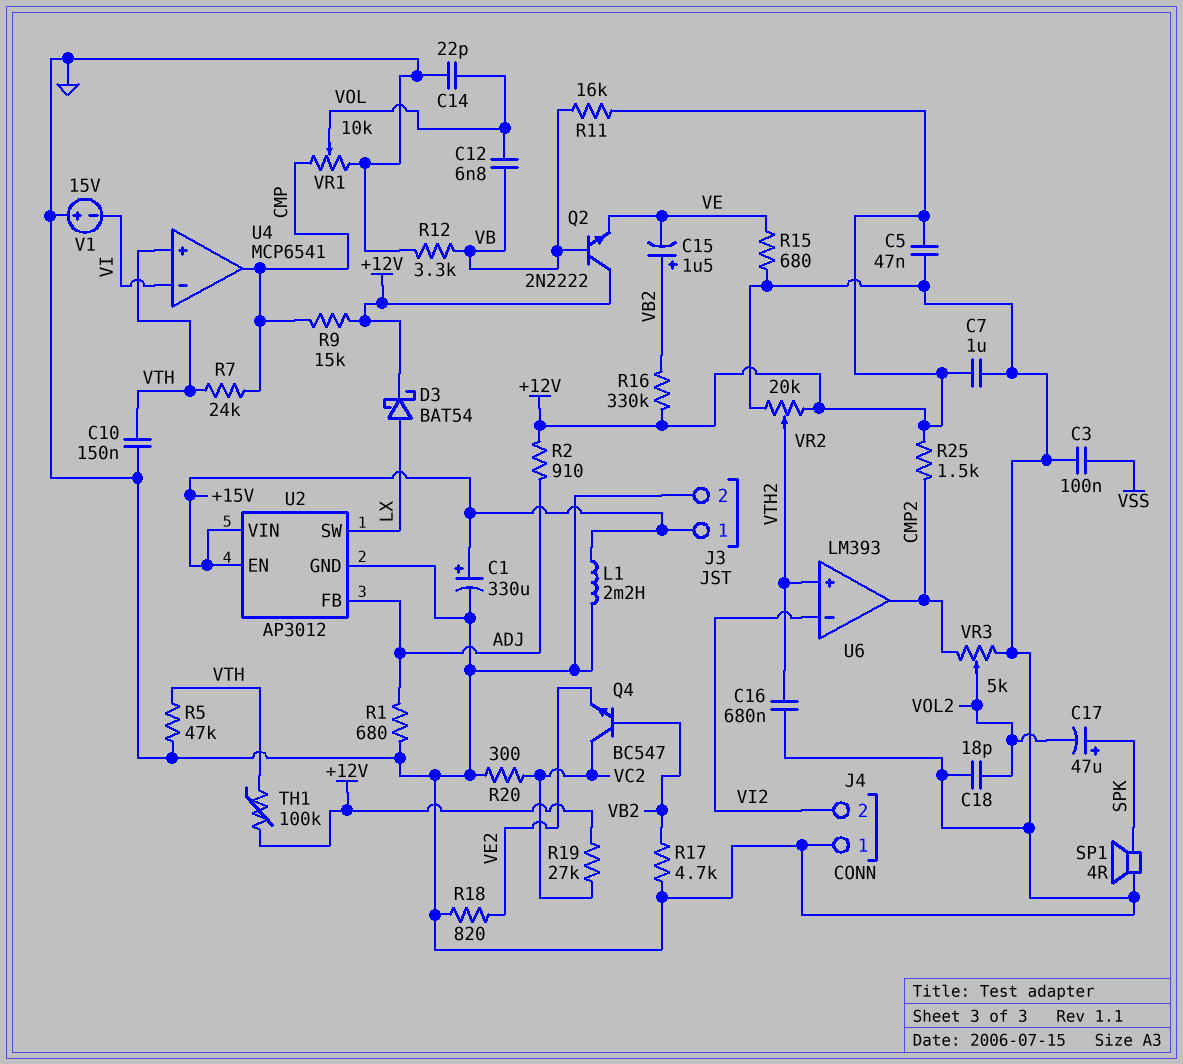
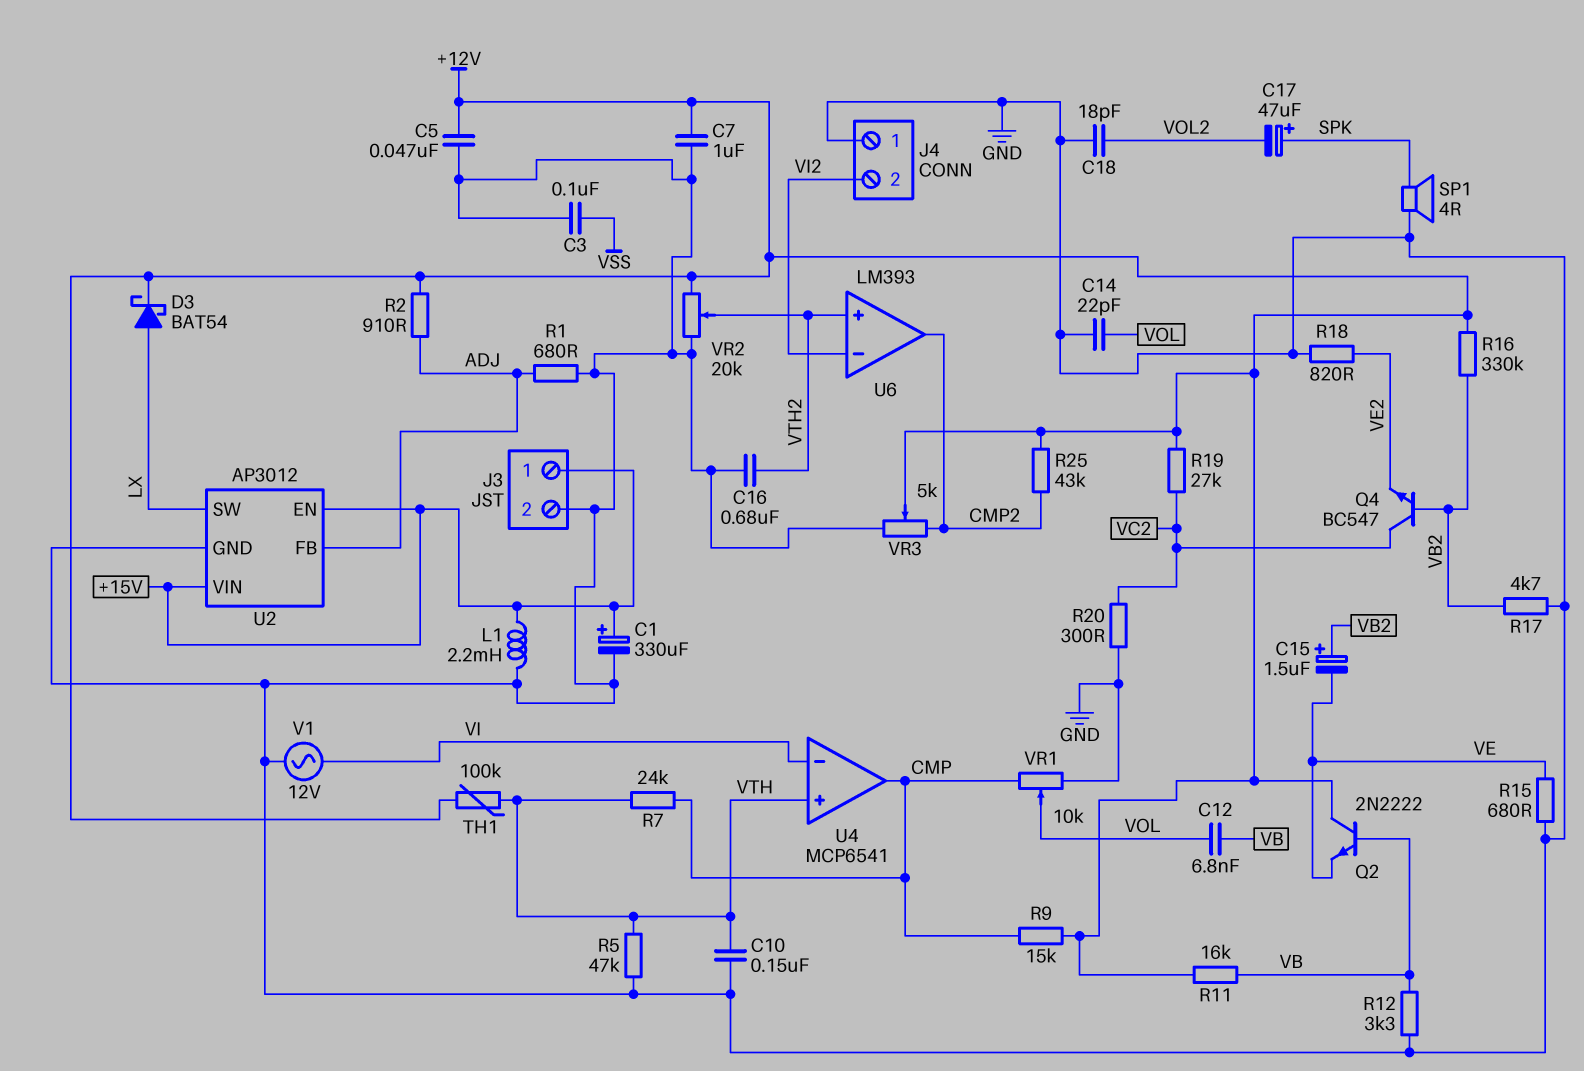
R25: 1.5k (+12V, CMP2) -> 43k (+12V, CMP2)
V1: 15V (plus GND, minus VI) -> AC 12V (GND, VI)
VR3: 5k (CMP2, GND, wiper VOL2) -> 5k (CMP2, GND, wiper +12V)

